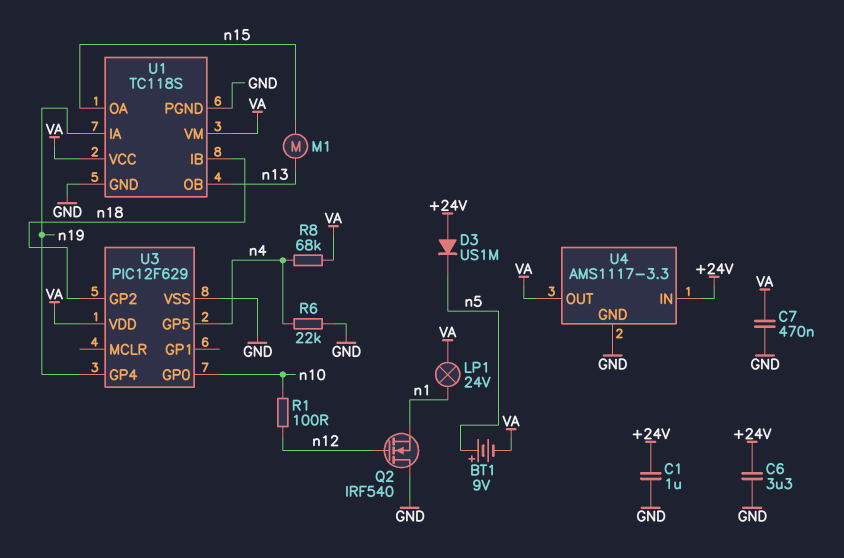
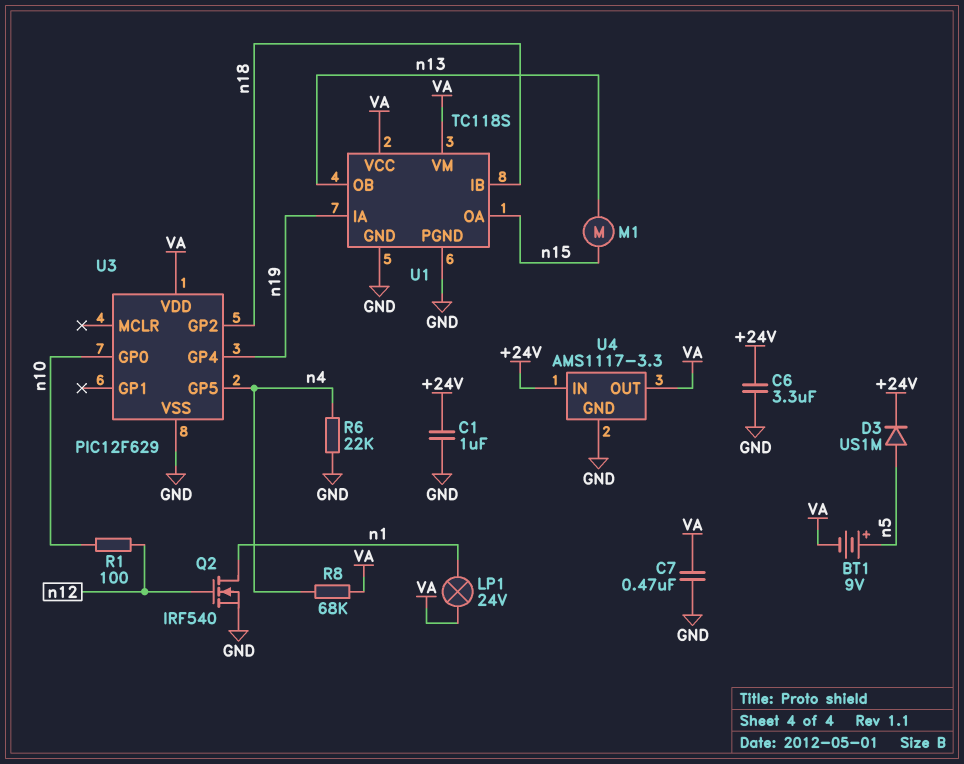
D3: diode US1M (A +24V, K n5) -> diode US1M (A n5, K +24V)
Q2: NMOS IRF540 (G n12, D GND, S n1) -> NMOS IRF540 (G n12, D n1, S GND)

